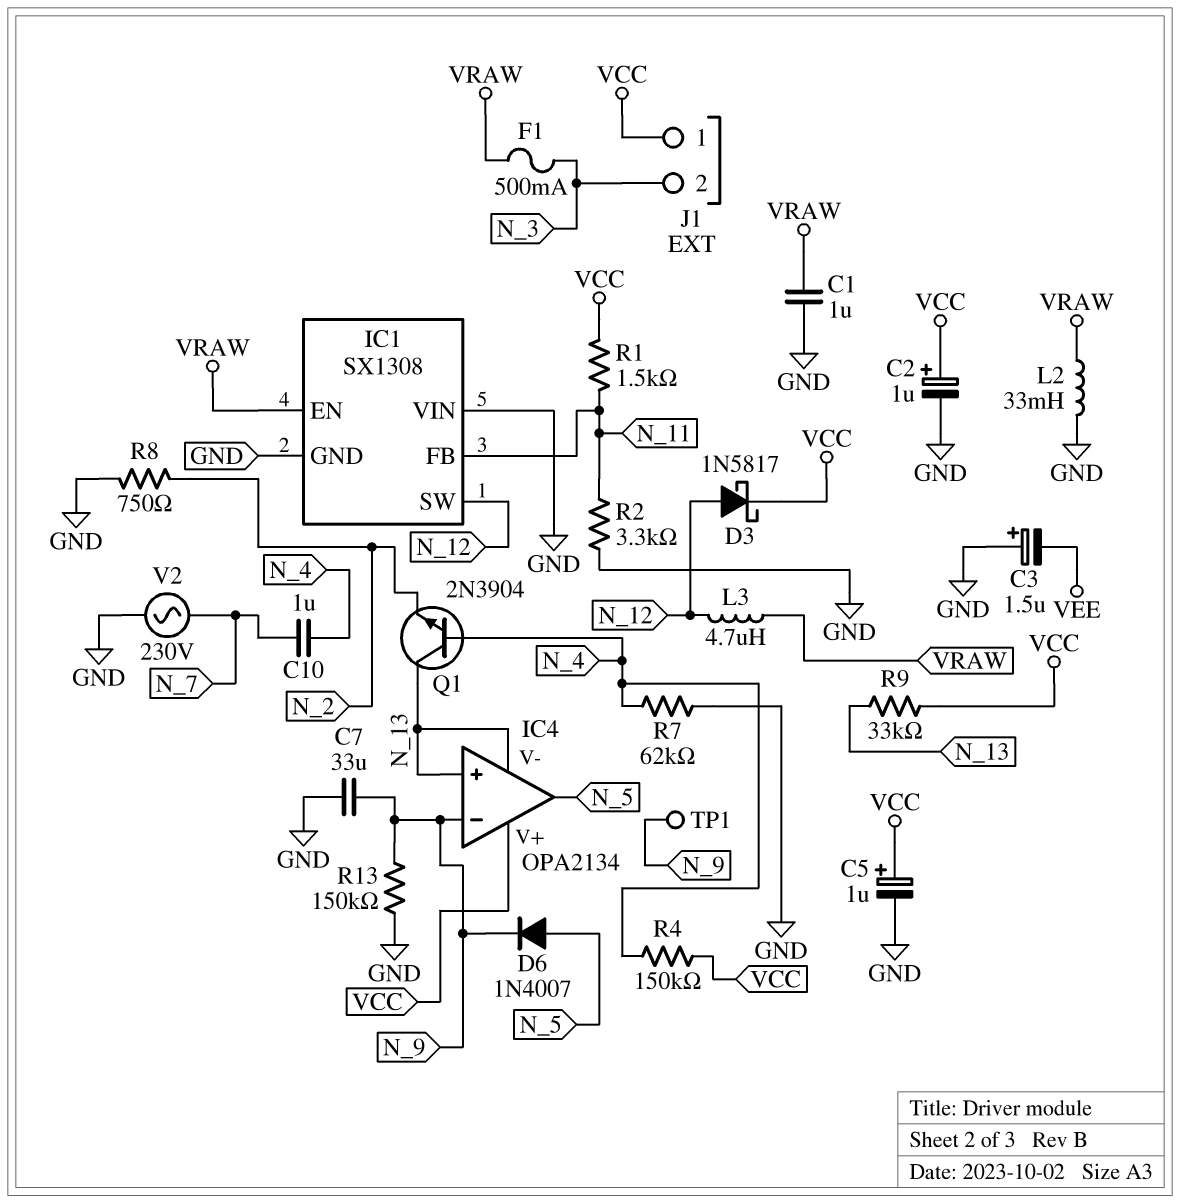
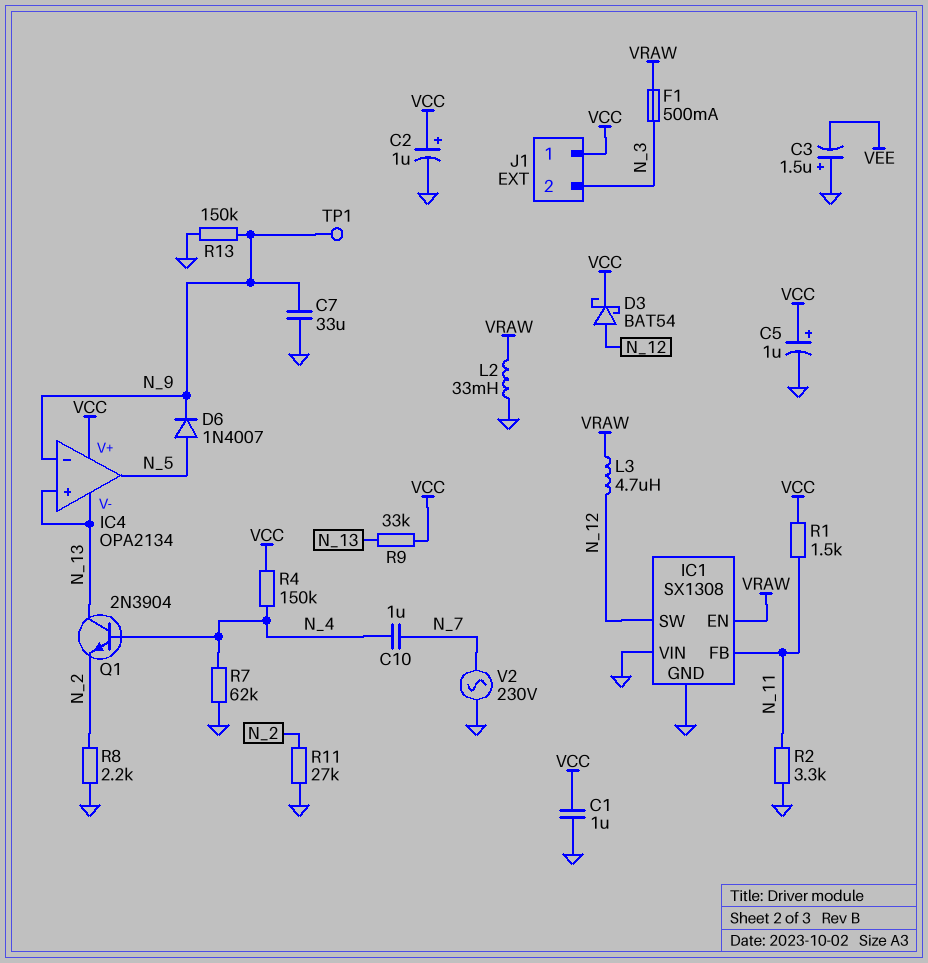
C1: 1uF (GND, VRAW) -> 1uF (GND, VCC)
D3: schottky 1N5817 (A N_12, K VCC) -> schottky BAT54 (A N_12, K VCC)
R8: 750 (GND, N_2) -> 2.2k (GND, N_2)
R11: none -> 27k (GND, N_2)

